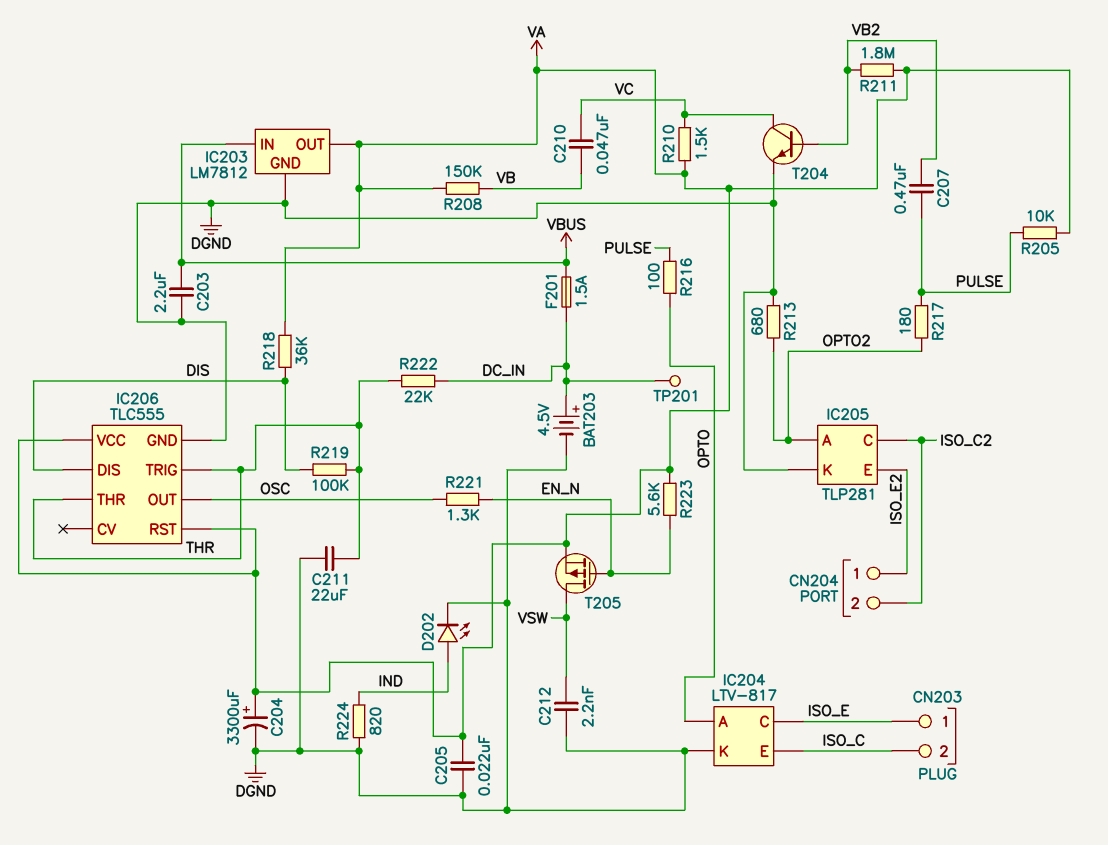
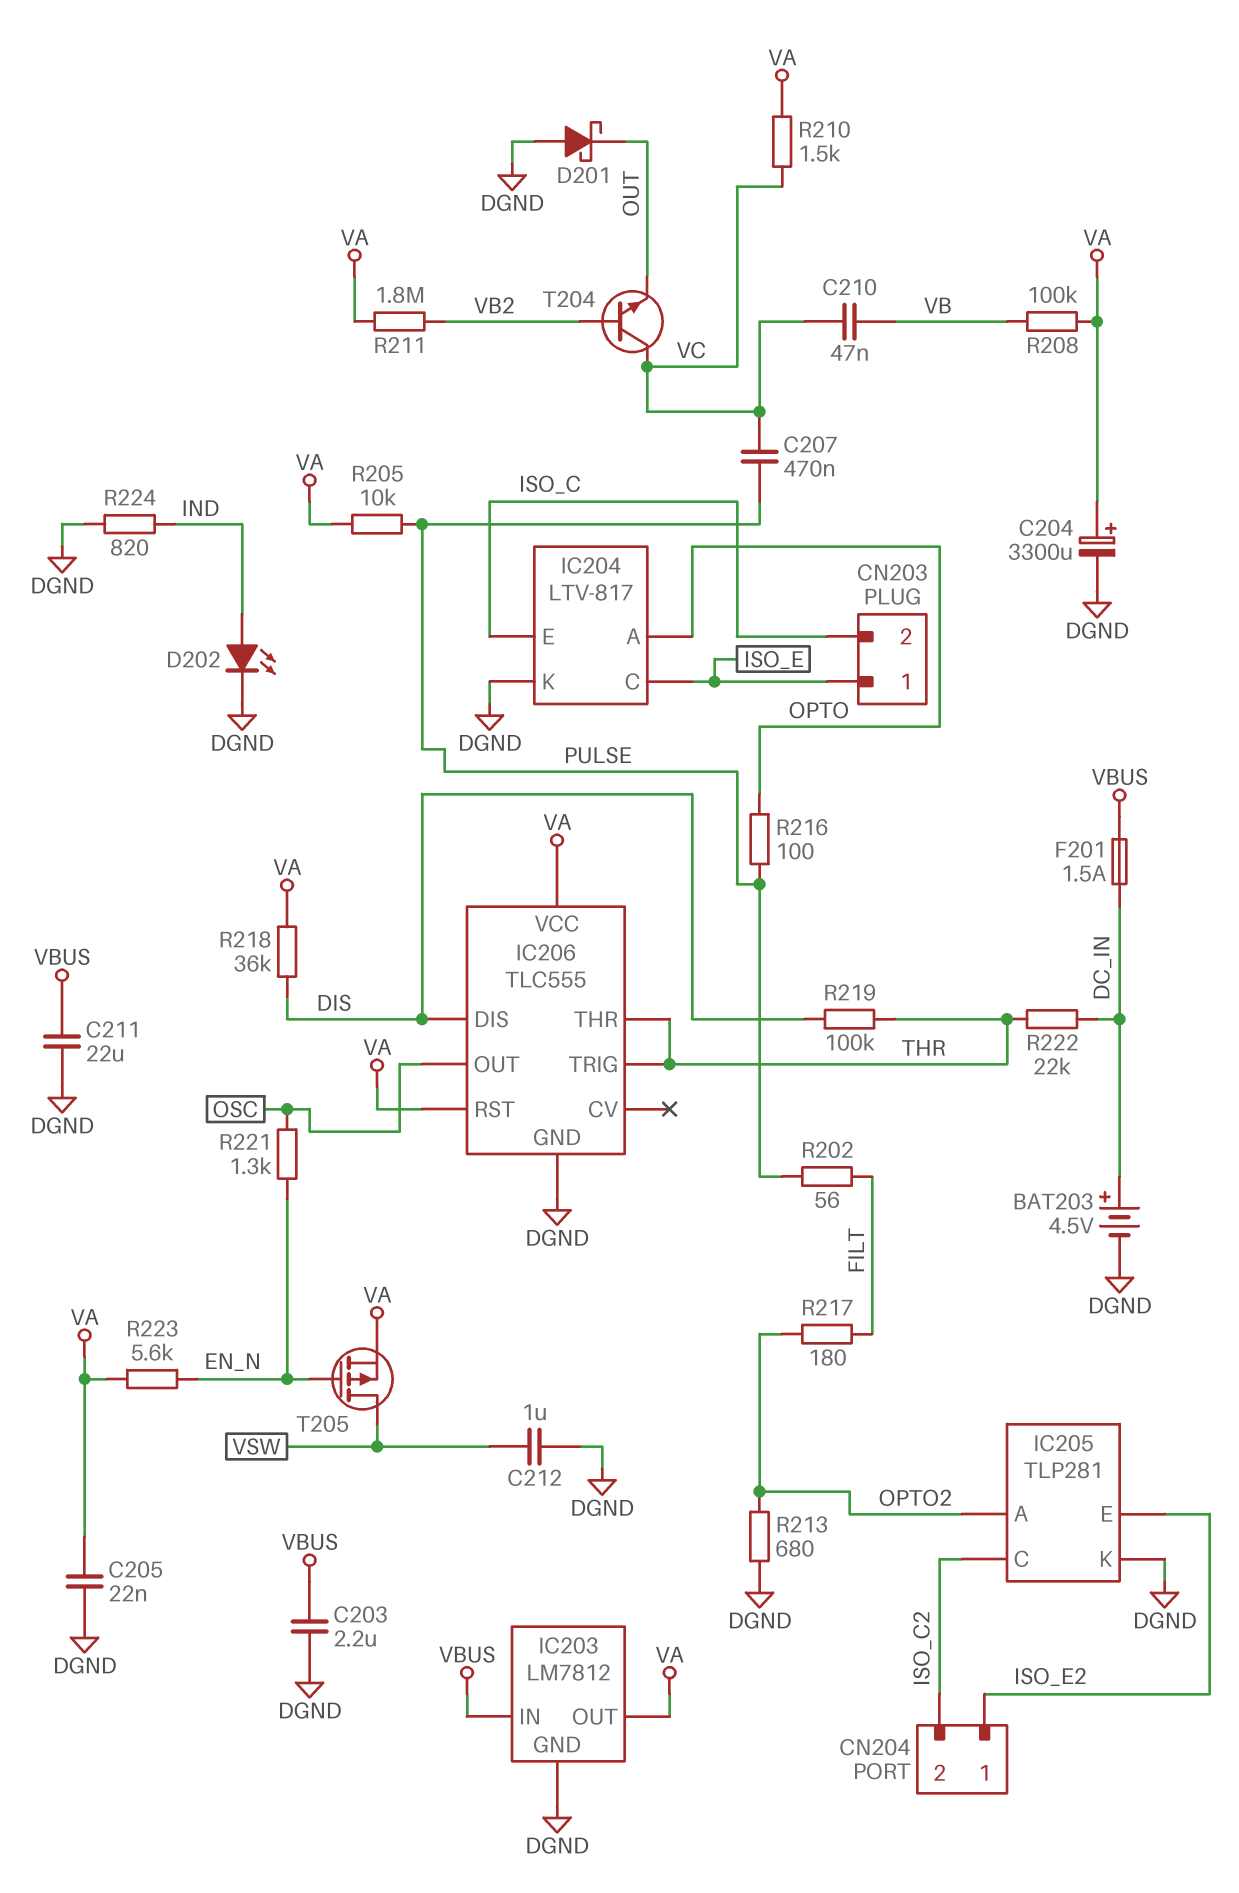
C207: 470nF (PULSE, VB2) -> 470nF (PULSE, VC)
C211: 22uF (DGND, THR) -> 22uF (DGND, VBUS)
C212: 2.2nF (DGND, VSW) -> 1uF (DGND, VSW)
D201: none -> schottky (A DGND, K OUT)
R202: none -> 56 (FILT, PULSE)
R208: 150k (VA, VB) -> 100k (VA, VB)
R217: 180 (OPTO2, PULSE) -> 180 (FILT, OPTO2)
T204: NPN (B VB2, C VC, E DGND) -> NPN (B VB2, C VC, E OUT)
TP201: test point (DC_IN) -> none

